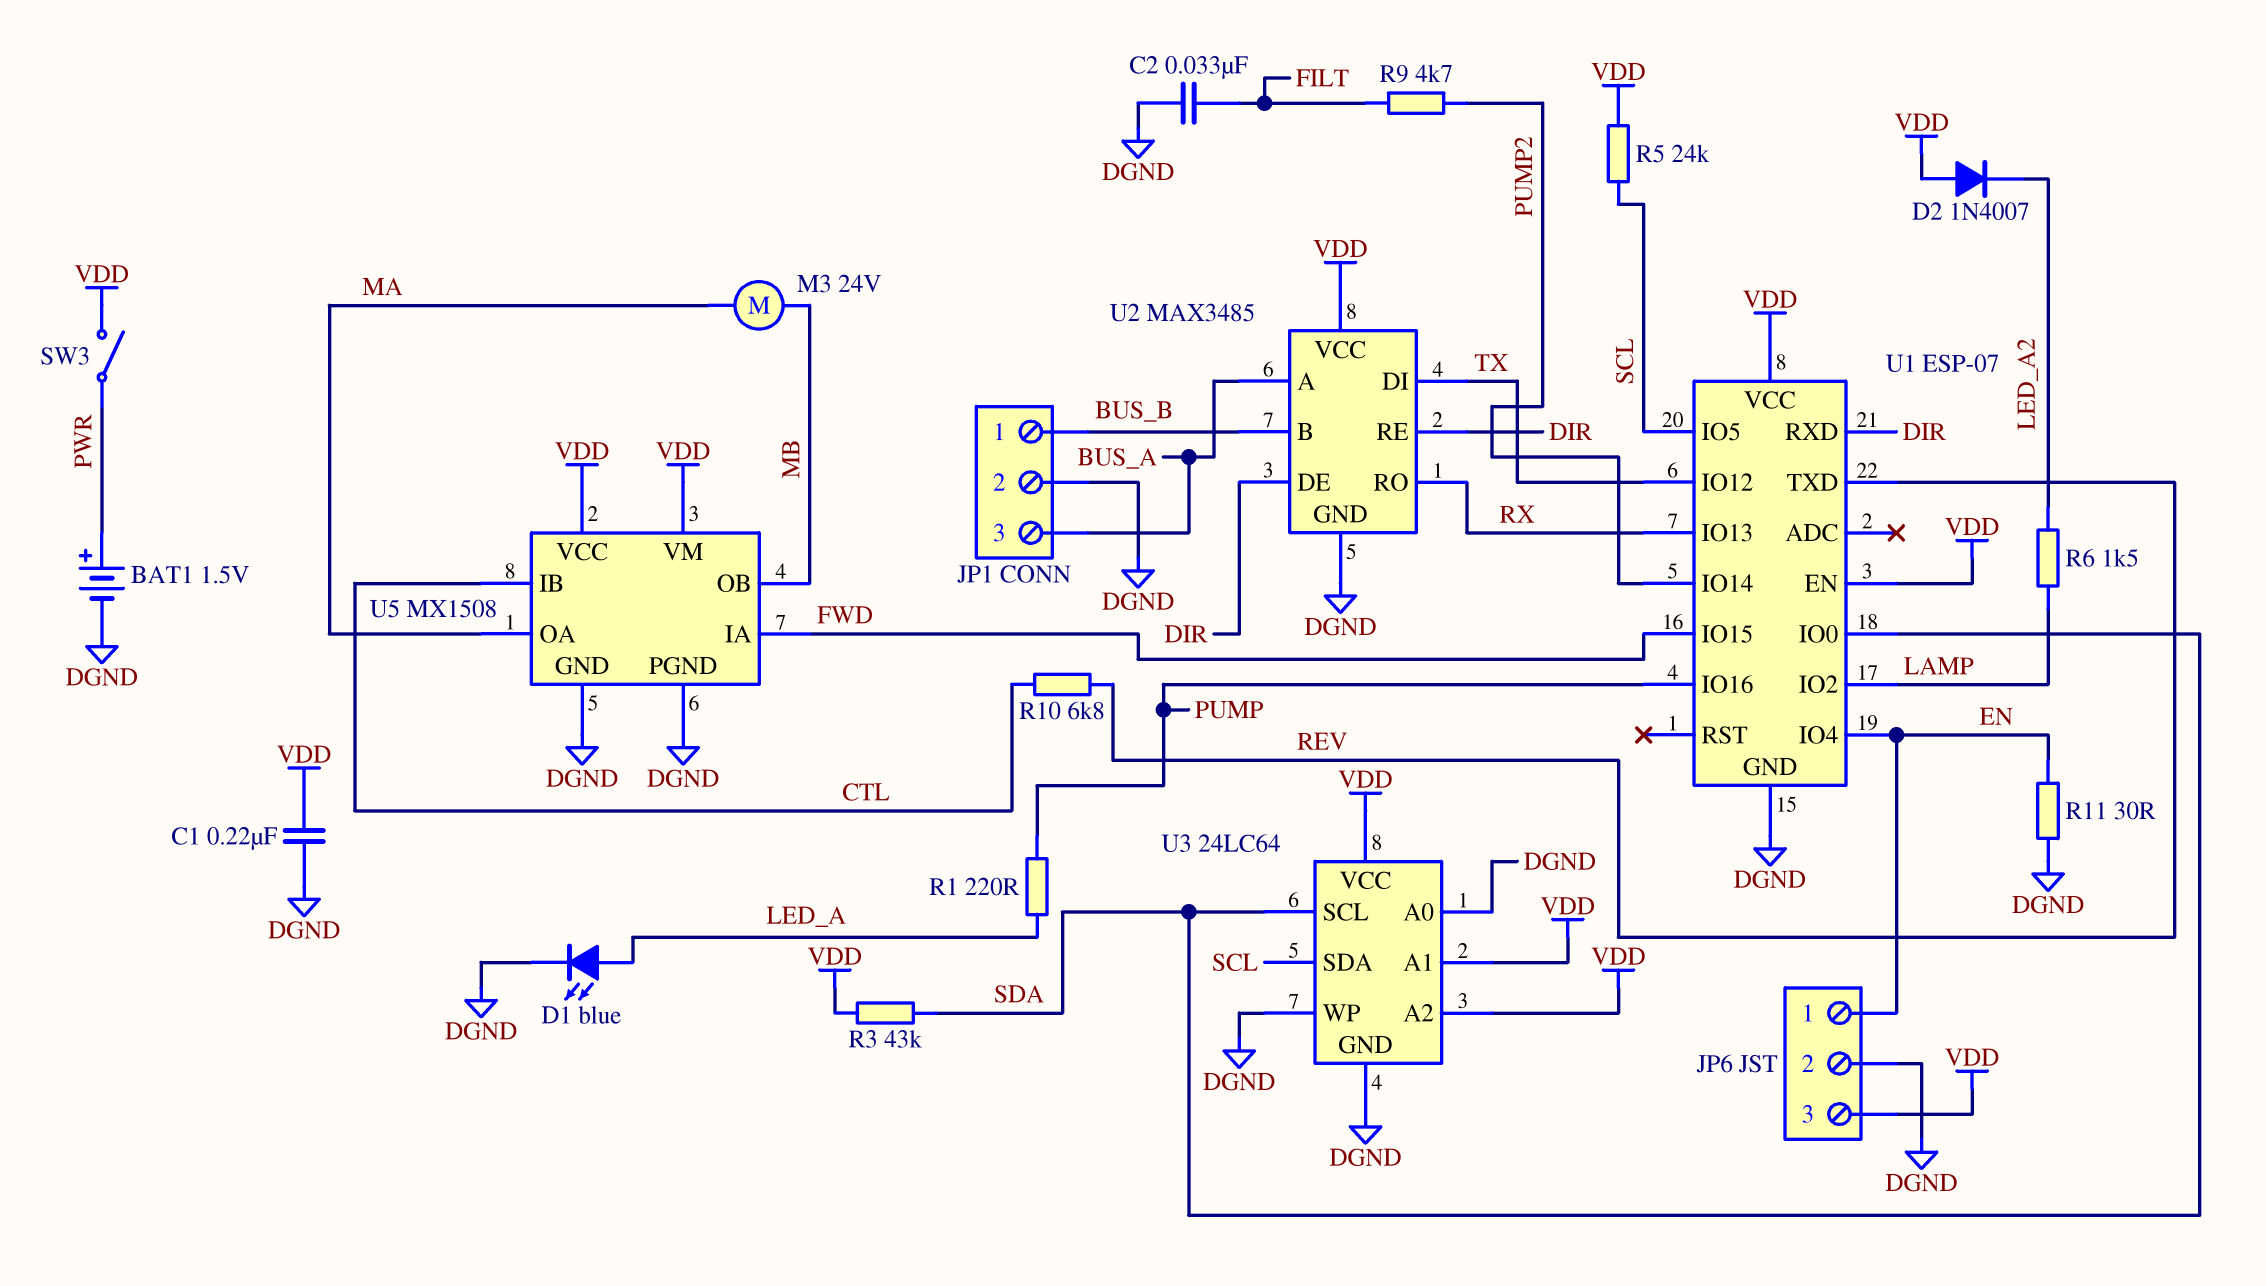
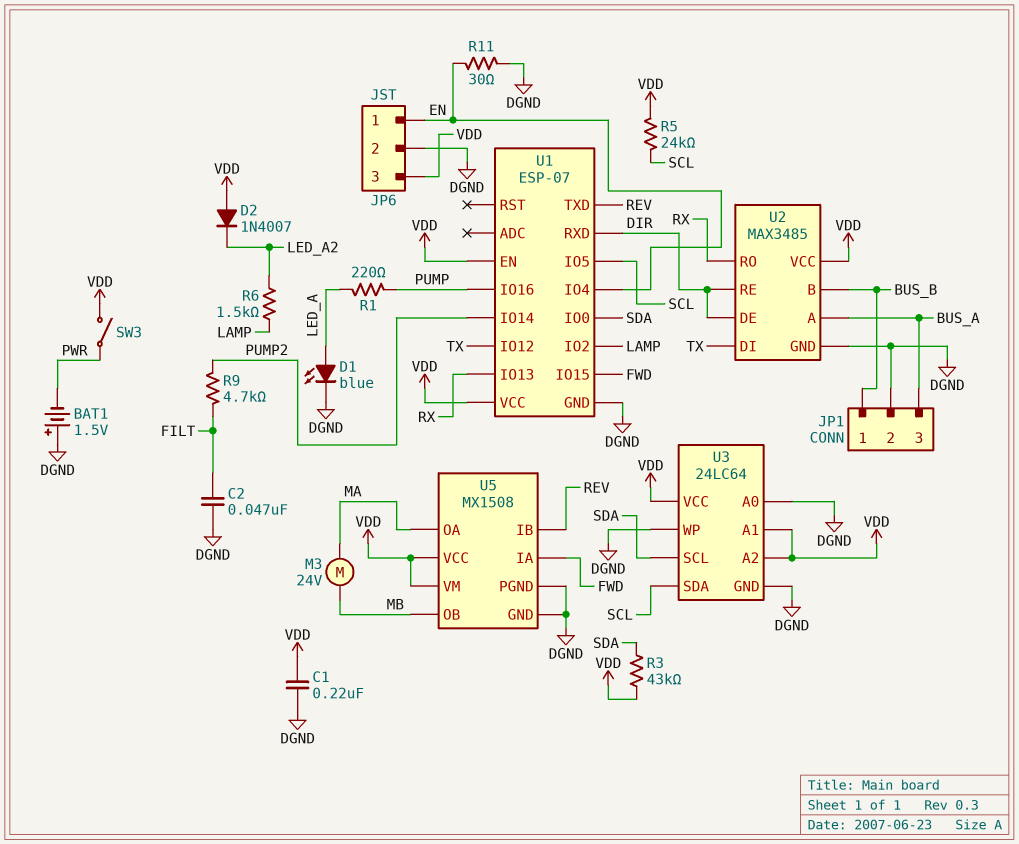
BAT1: 1.5V (plus PWR, minus DGND) -> 1.5V (plus DGND, minus PWR)
C2: 33nF (DGND, FILT) -> 47nF (DGND, FILT)
R10: 6.8k (CTL, REV) -> none
U5 pin IB: CTL -> REV

